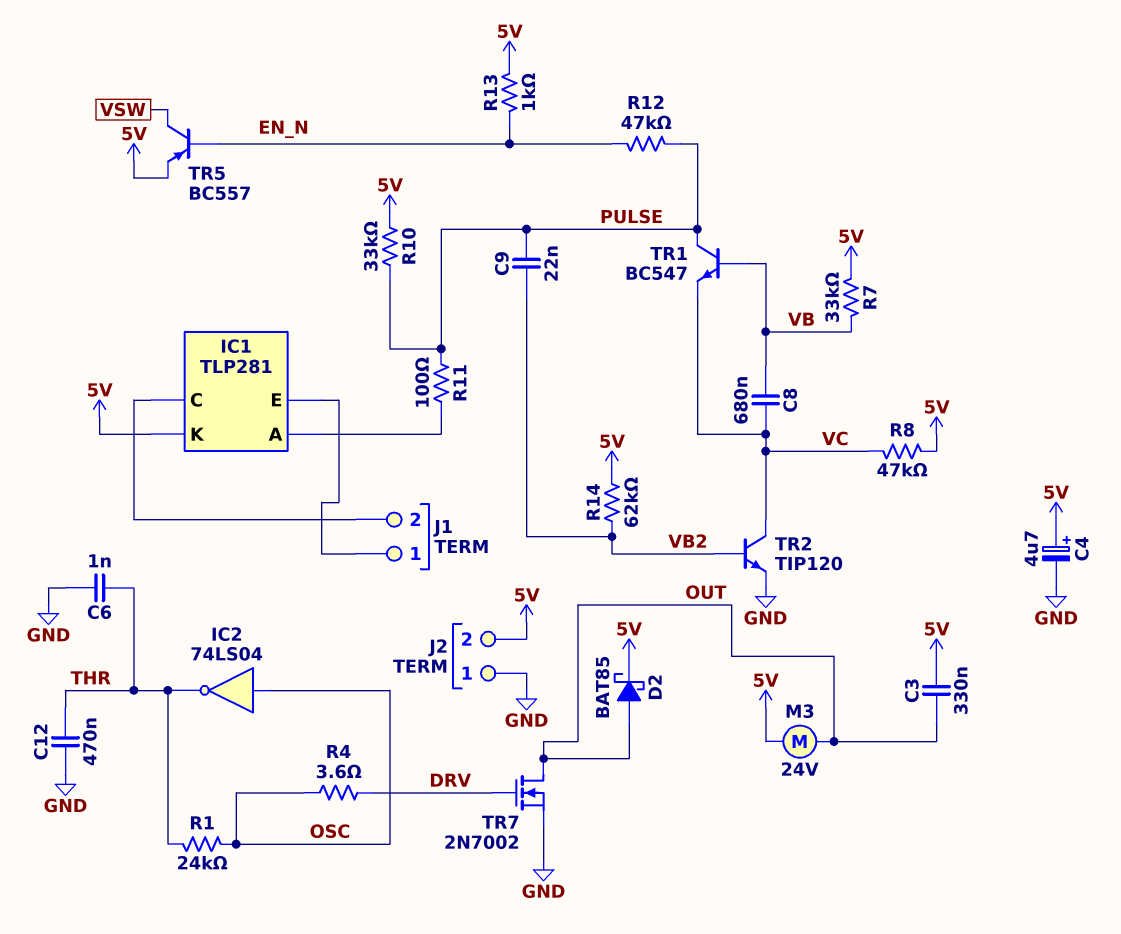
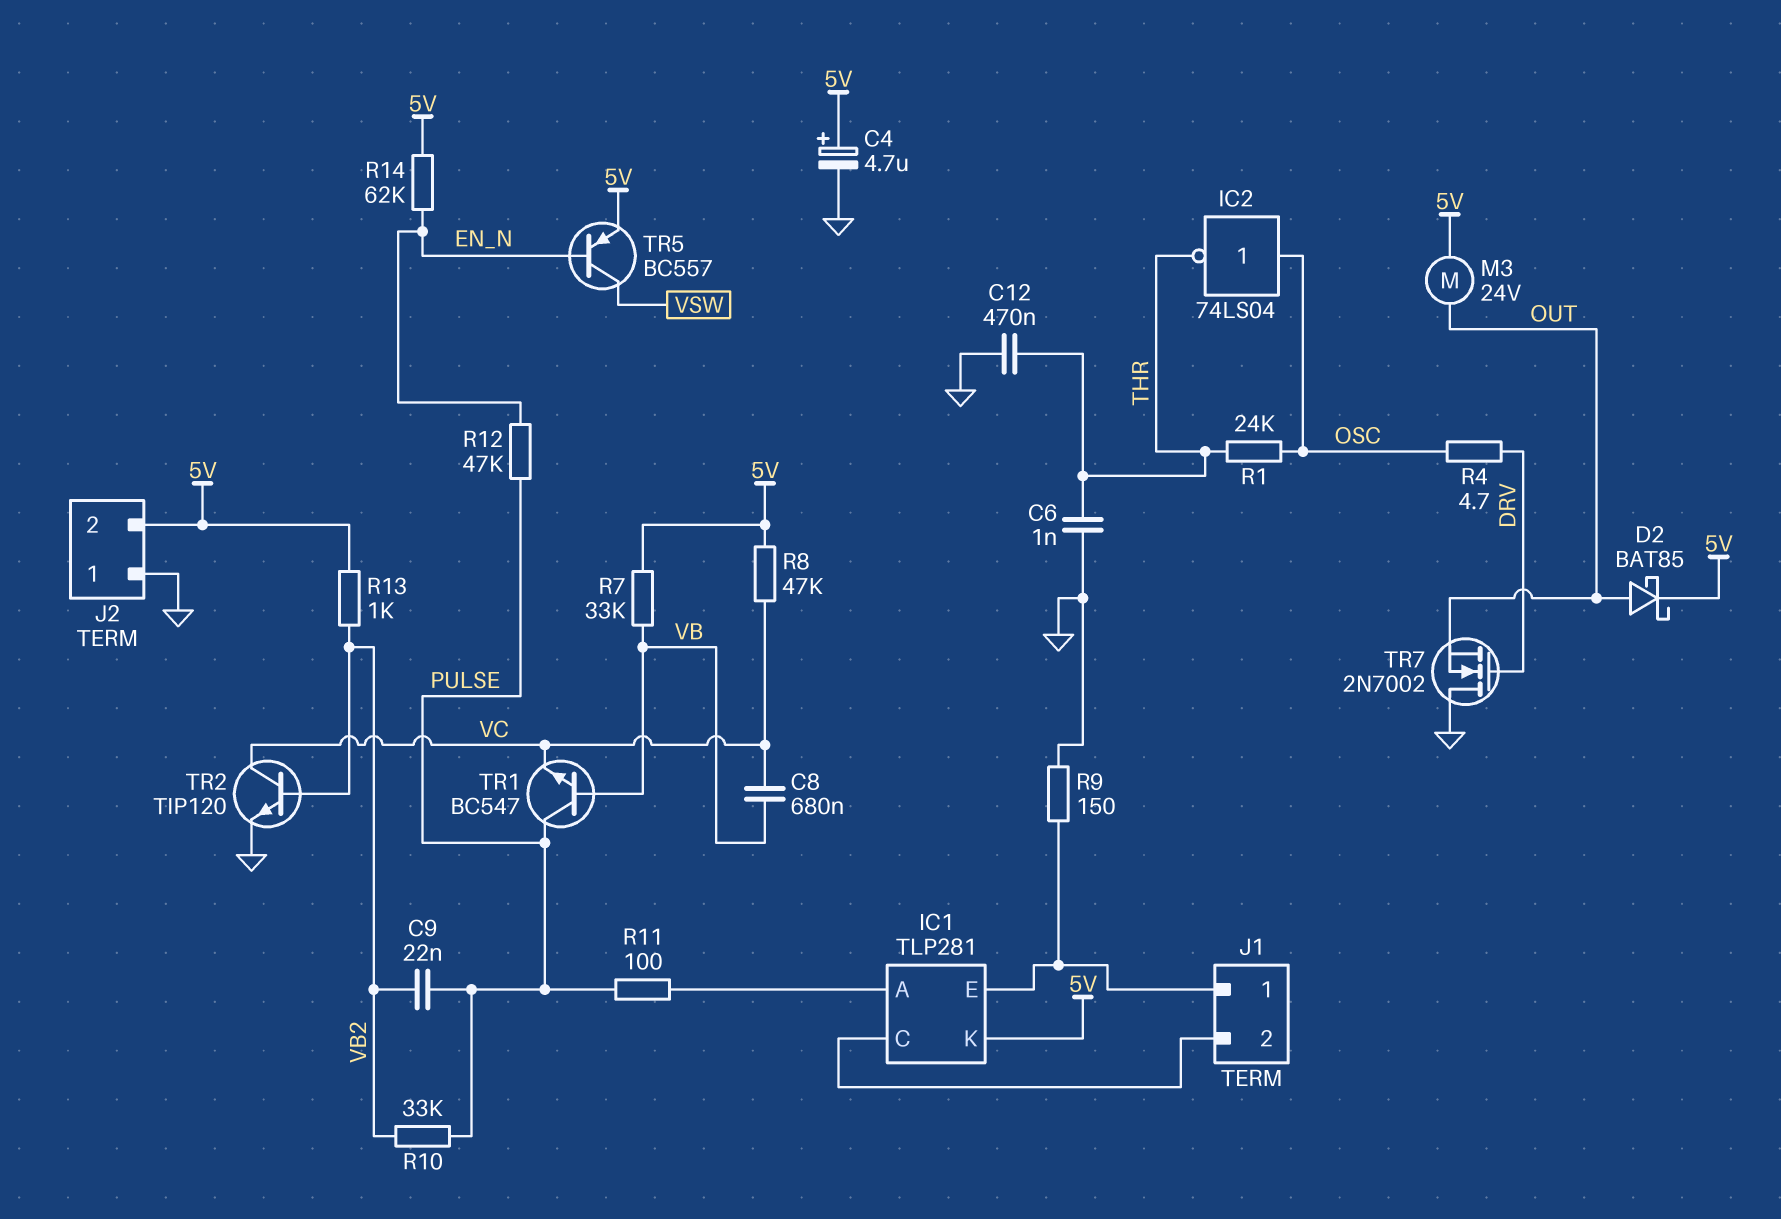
C3: 330nF (5V, OUT) -> none
R4: 3.6 (DRV, OSC) -> 4.7 (DRV, OSC)
R9: none -> 150 (GND, IC1/E)
R10: 33k (5V, PULSE) -> 33k (PULSE, VB2)
R13: 1k (5V, EN_N) -> 1k (5V, VB2)
R14: 62k (5V, VB2) -> 62k (5V, EN_N)
TR7: NMOS 2N7002 (G DRV, D OUT, S GND) -> NMOS 2N7002 (G DRV, D GND, S OUT)

